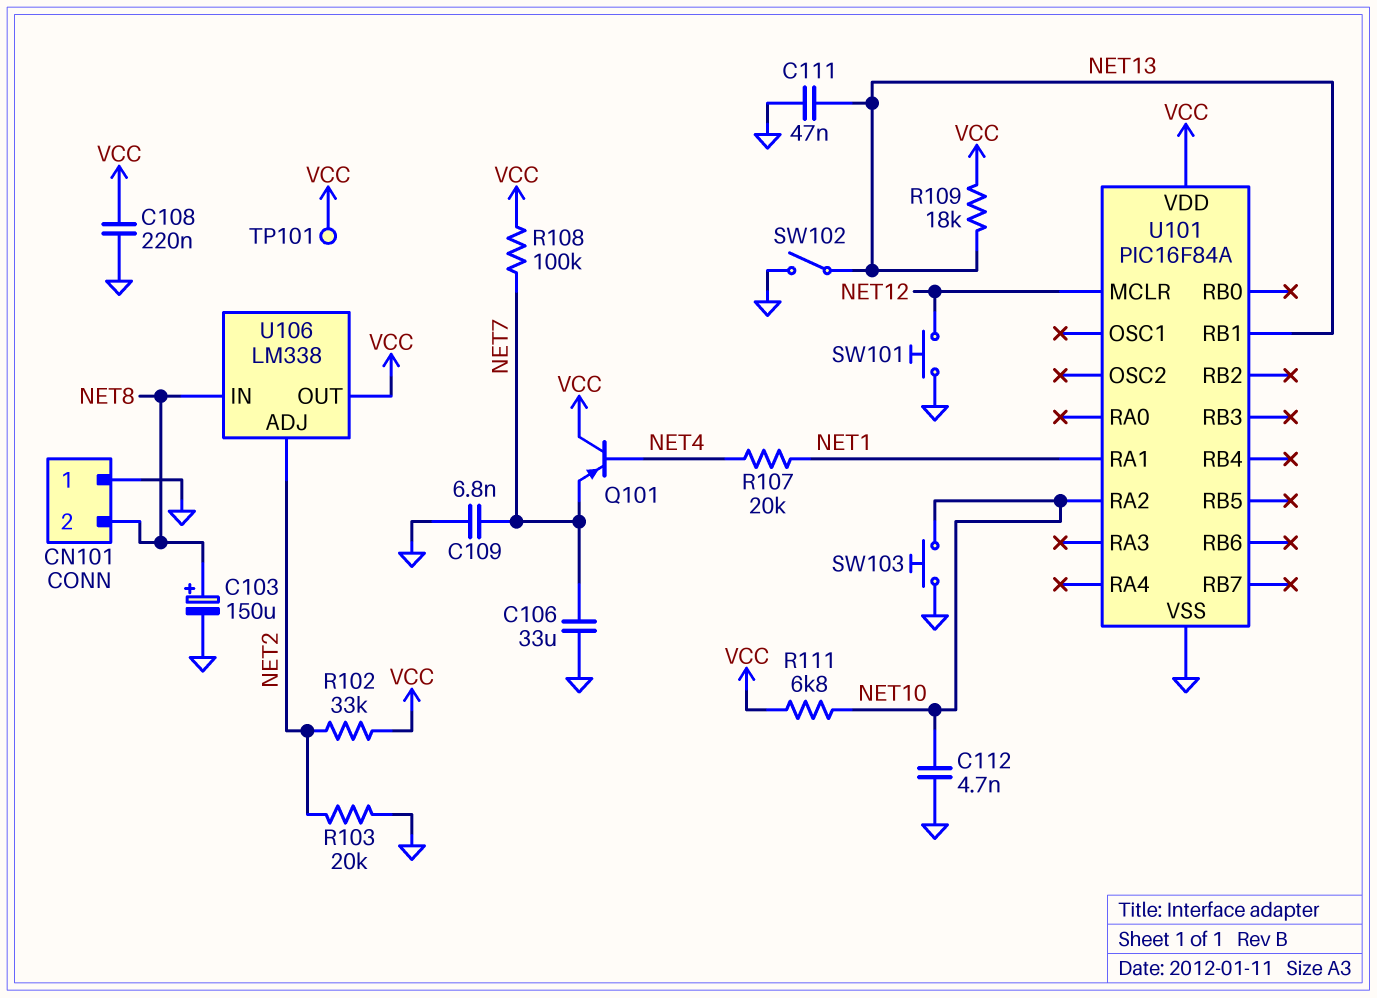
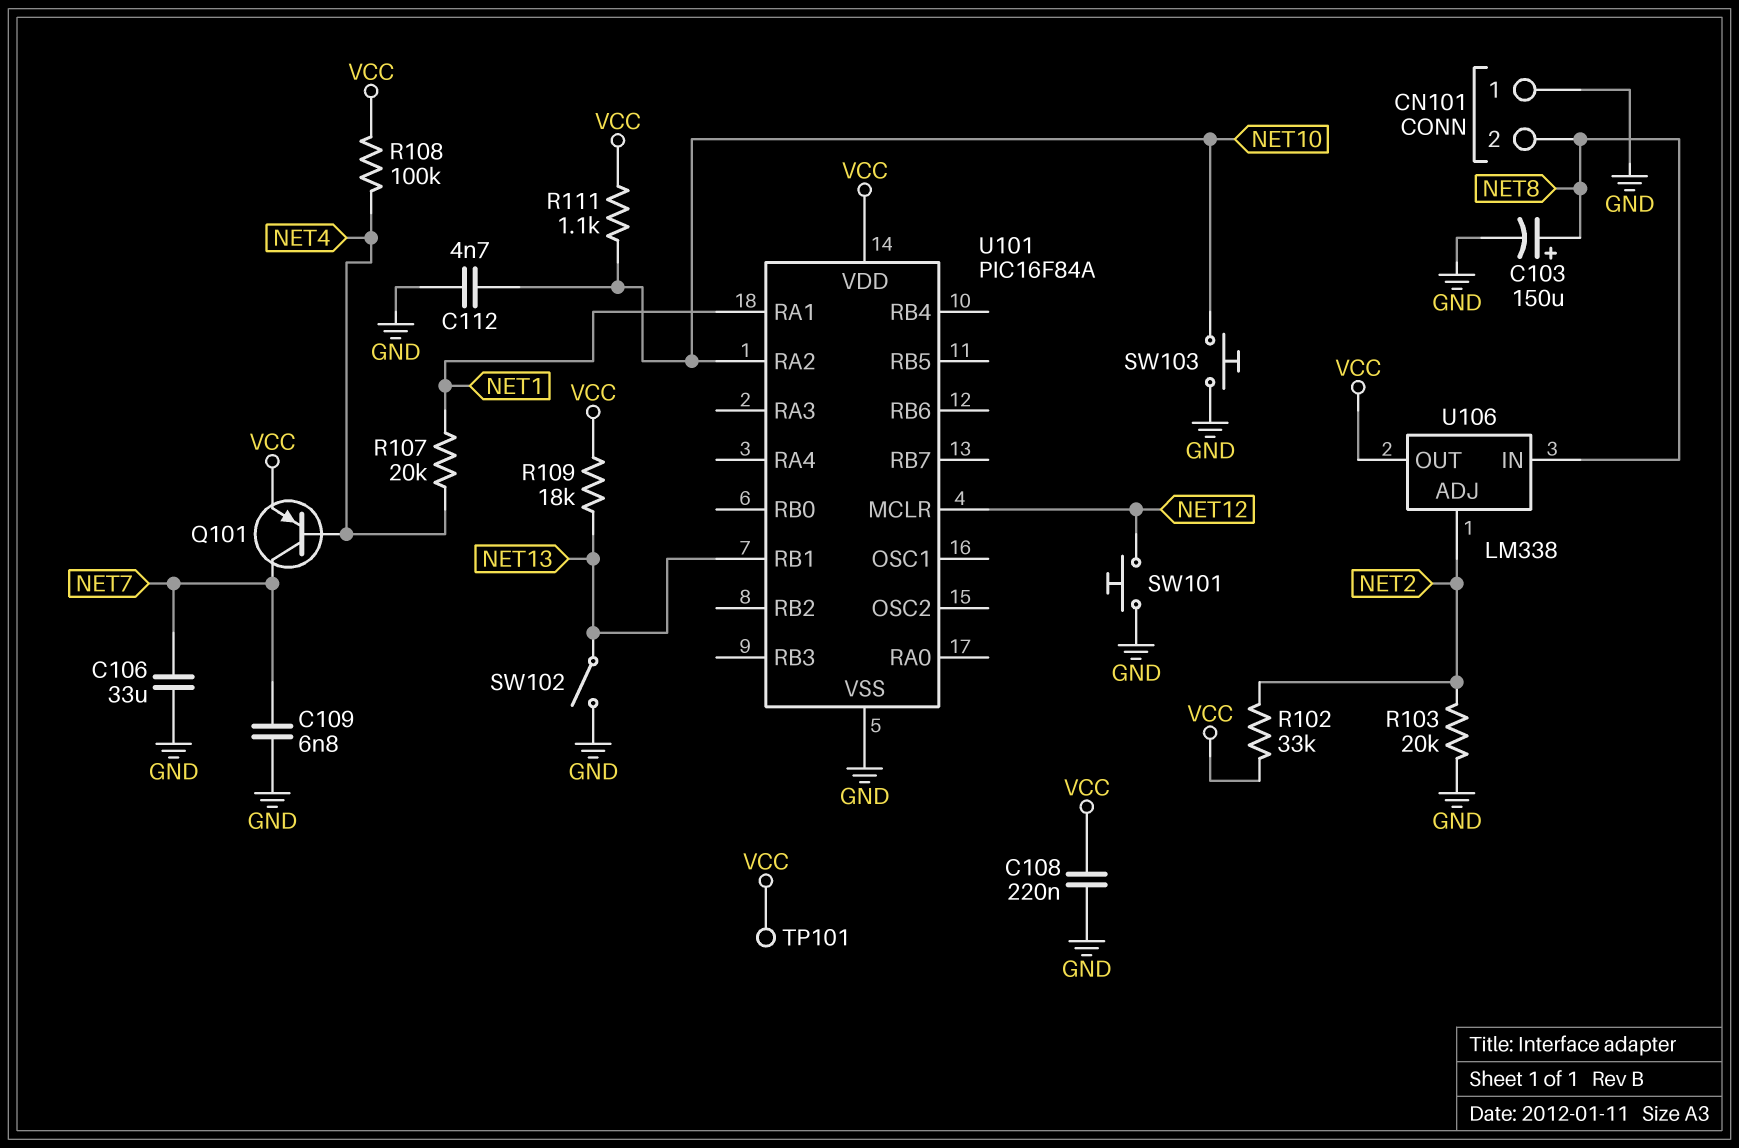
C111: 47nF (GND, NET13) -> none
Q101: PNP (B NET4, C VCC, E NET7) -> PNP (B NET4, C NET7, E VCC)
R108: 100k (NET7, VCC) -> 100k (NET4, VCC)
R111: 6.8k (NET10, VCC) -> 1.1k (NET10, VCC)

